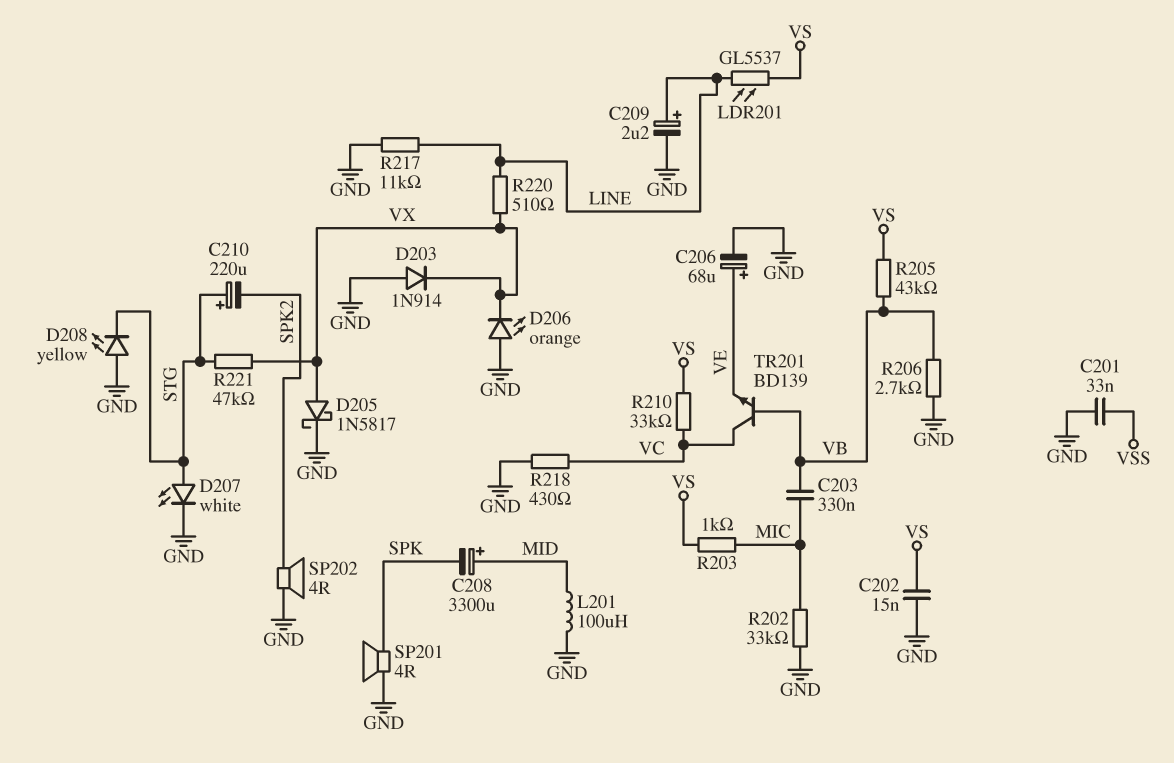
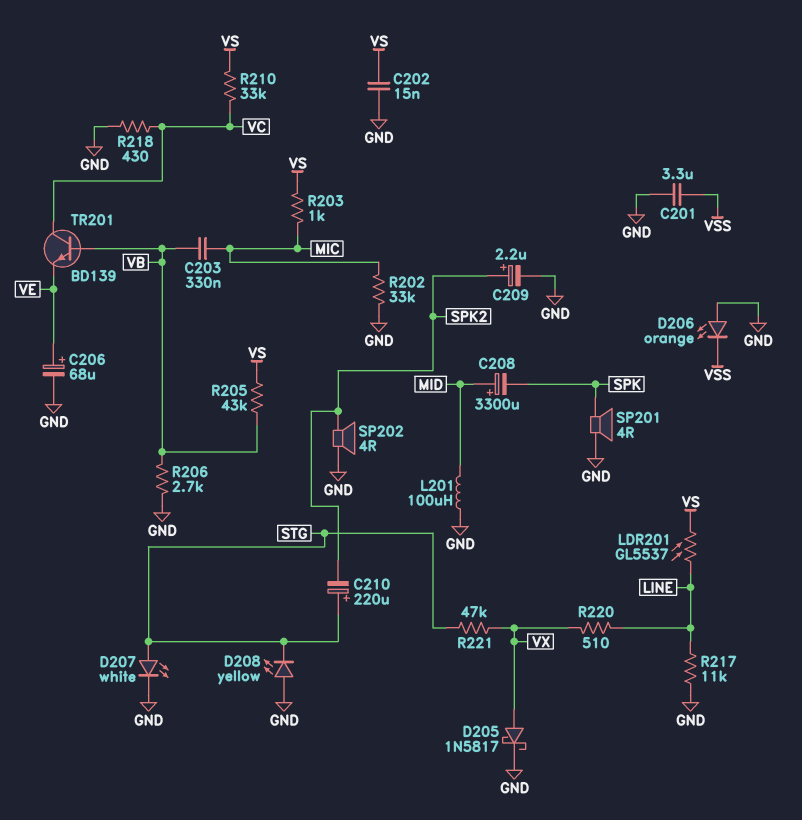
C201: 33nF (GND, VSS) -> 3.3uF (GND, VSS)
C209: 2.2uF (plus LINE, minus GND) -> 2.2uF (plus SPK2, minus GND)
D203: diode 1N914 (A GND, K VX) -> none
D206: LED orange (A GND, K VX) -> LED orange (A GND, K VSS)

